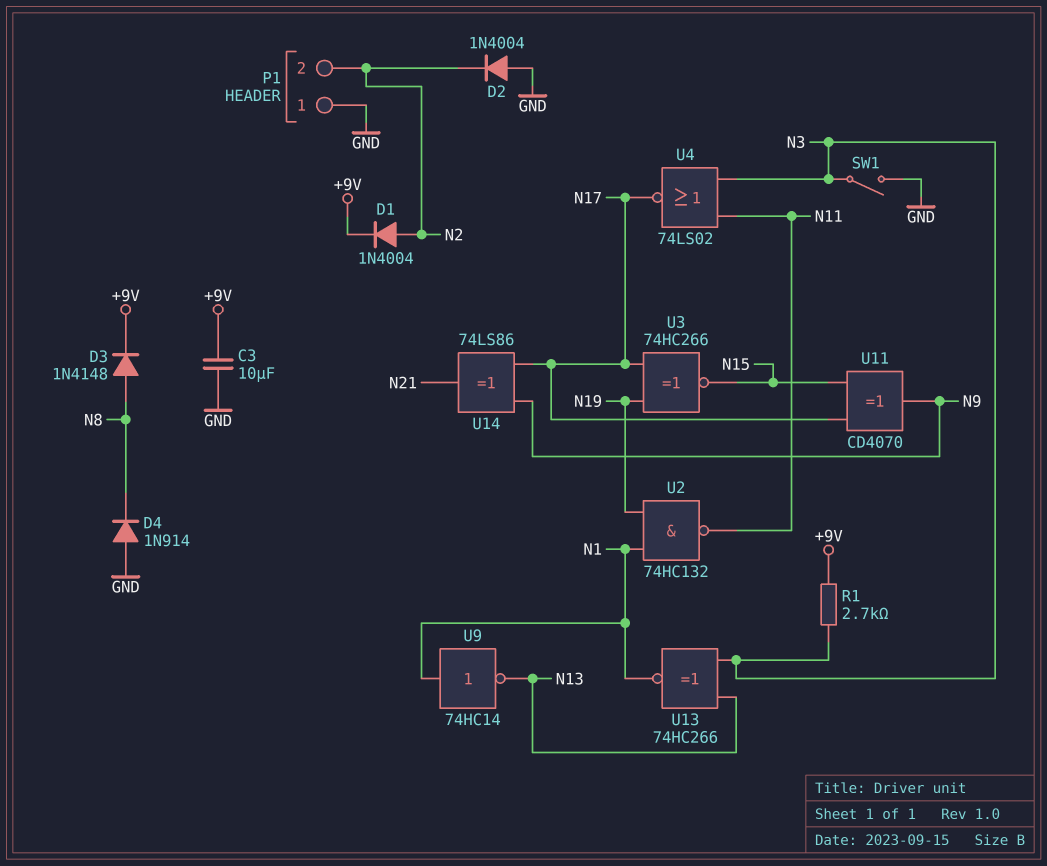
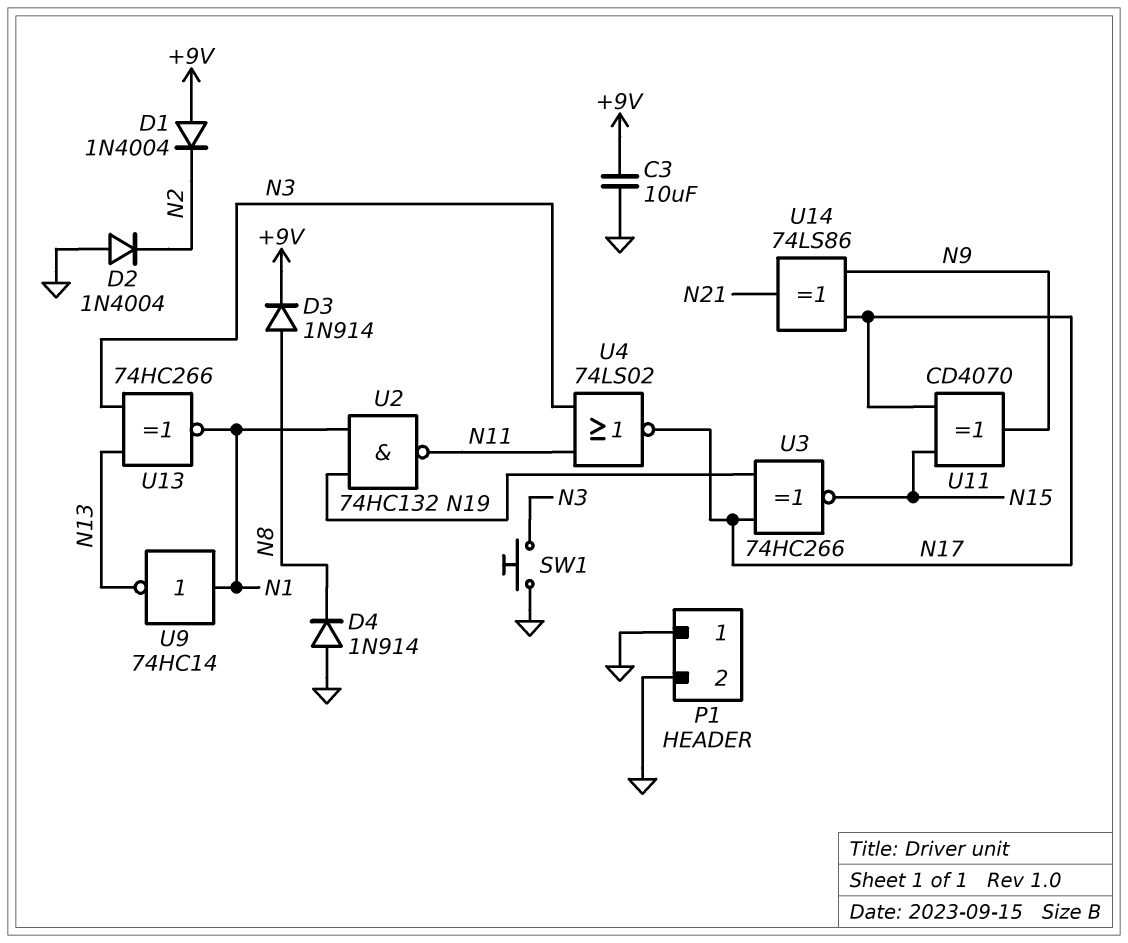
D1: diode 1N4004 (A N2, K +9V) -> diode 1N4004 (A +9V, K N2)
D3: diode 1N4148 (A N8, K +9V) -> diode 1N914 (A N8, K +9V)
P1 pin 2: N2 -> GND
R1: 2.7k (+9V, N3) -> none
SW1: switch (GND, N3) -> button (GND, N3)

